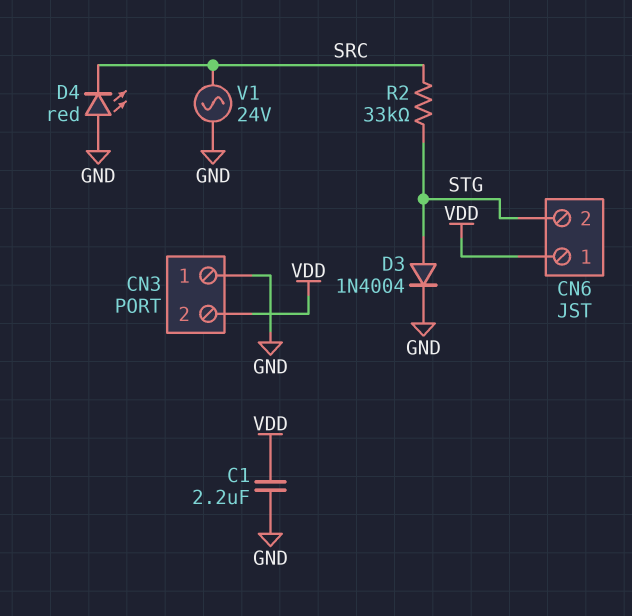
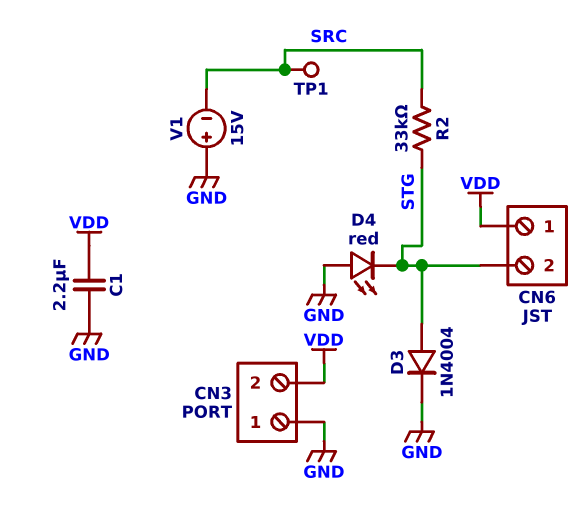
D4: LED red (A GND, K SRC) -> LED red (A GND, K STG)
TP1: none -> test point (SRC)
V1: AC 24V (GND, SRC) -> 15V (plus GND, minus SRC)

